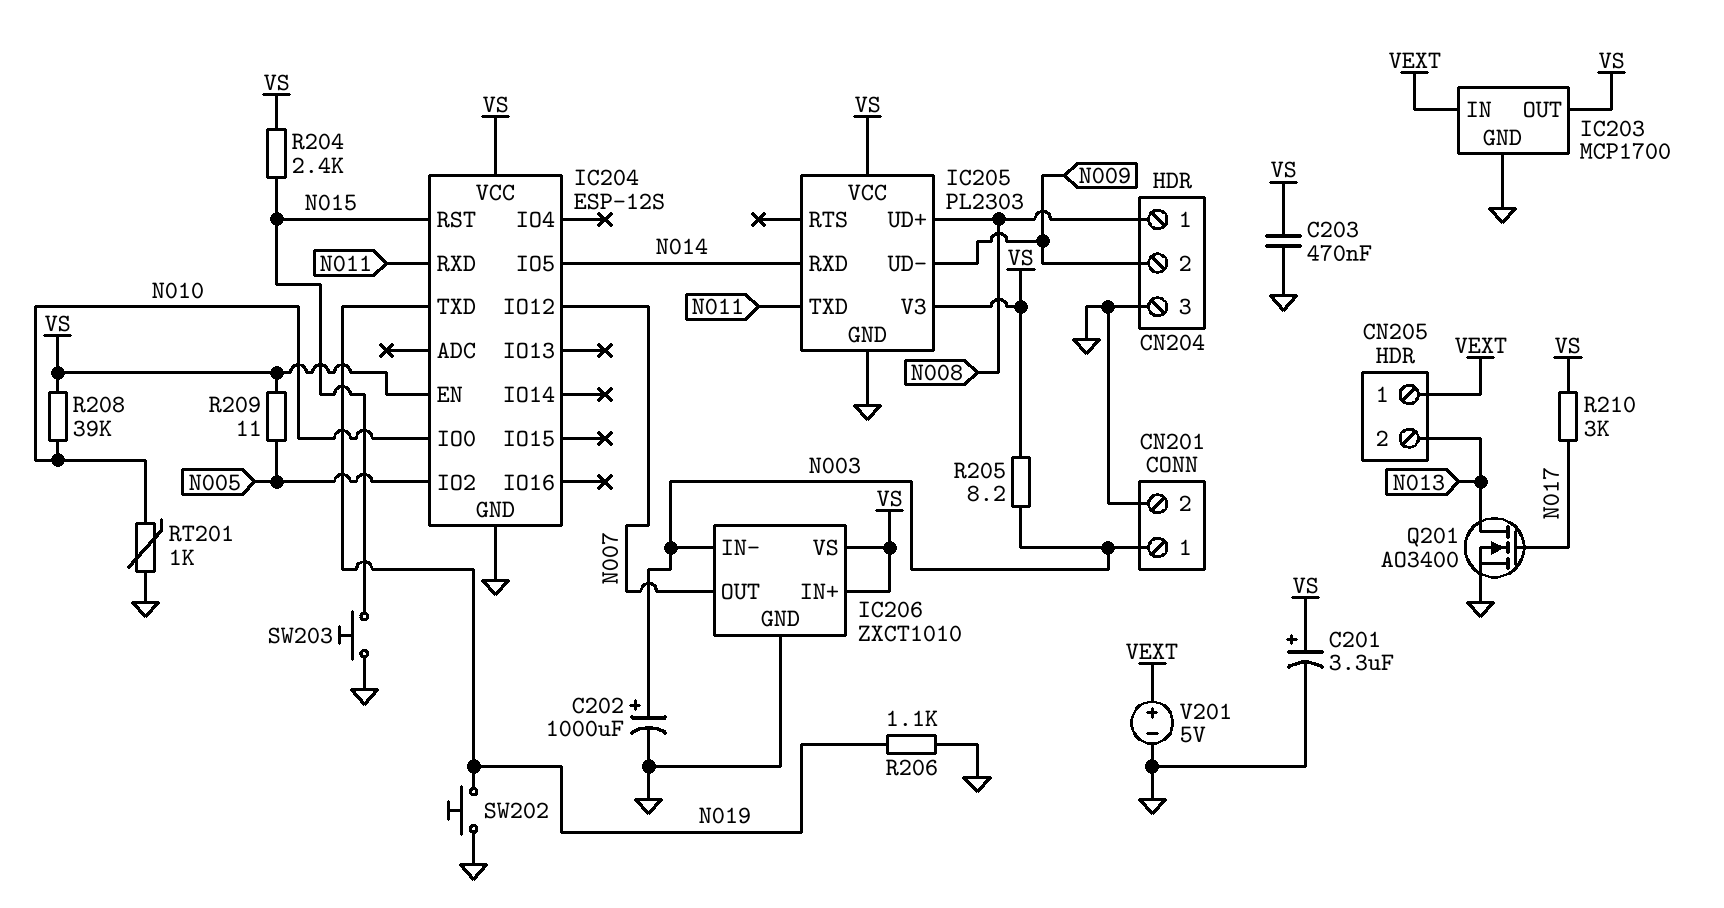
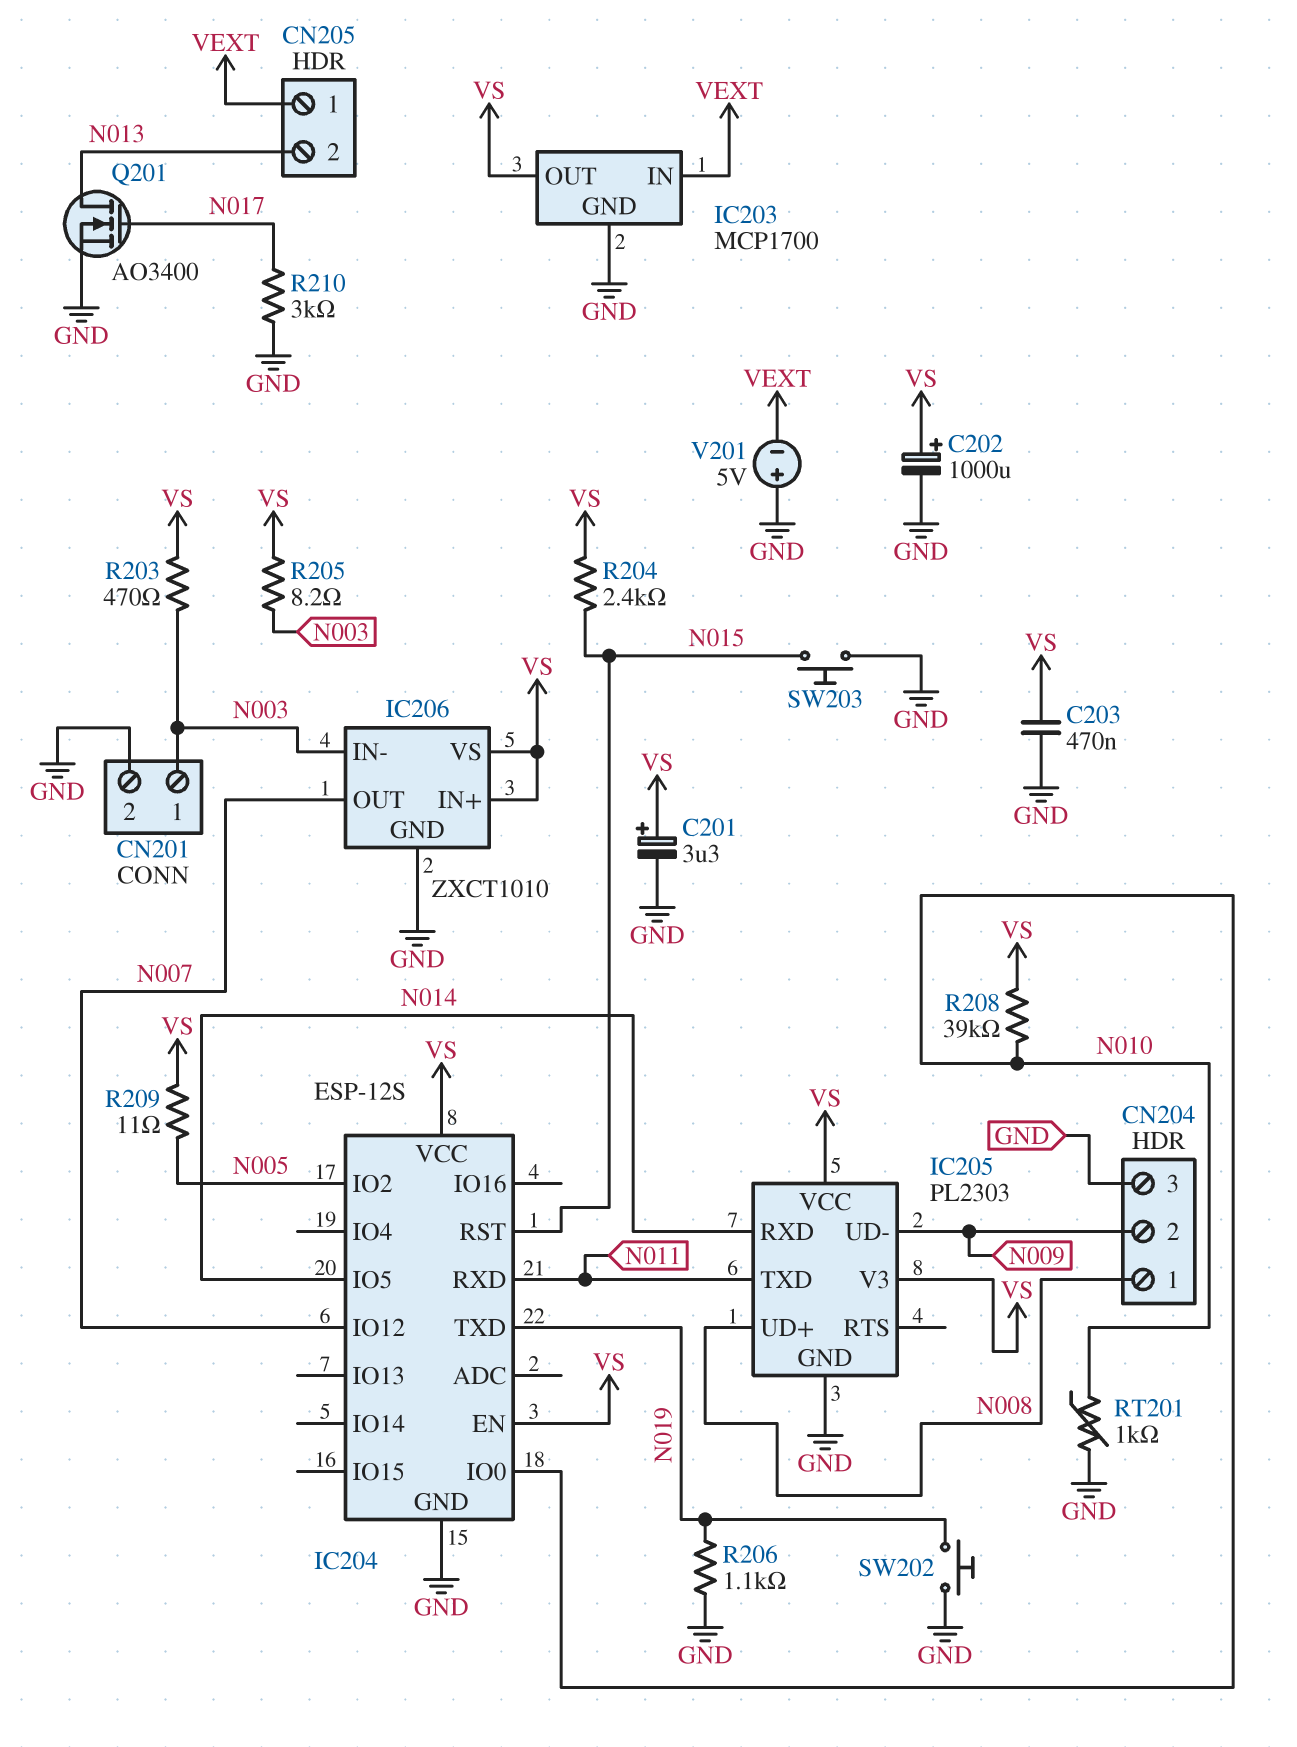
C202: 1000uF (plus N003, minus GND) -> 1000uF (plus VS, minus GND)
R203: none -> 470 (N003, VS)
R210: 3k (N017, VS) -> 3k (GND, N017)
V201: 5V (plus VEXT, minus GND) -> 5V (plus GND, minus VEXT)

